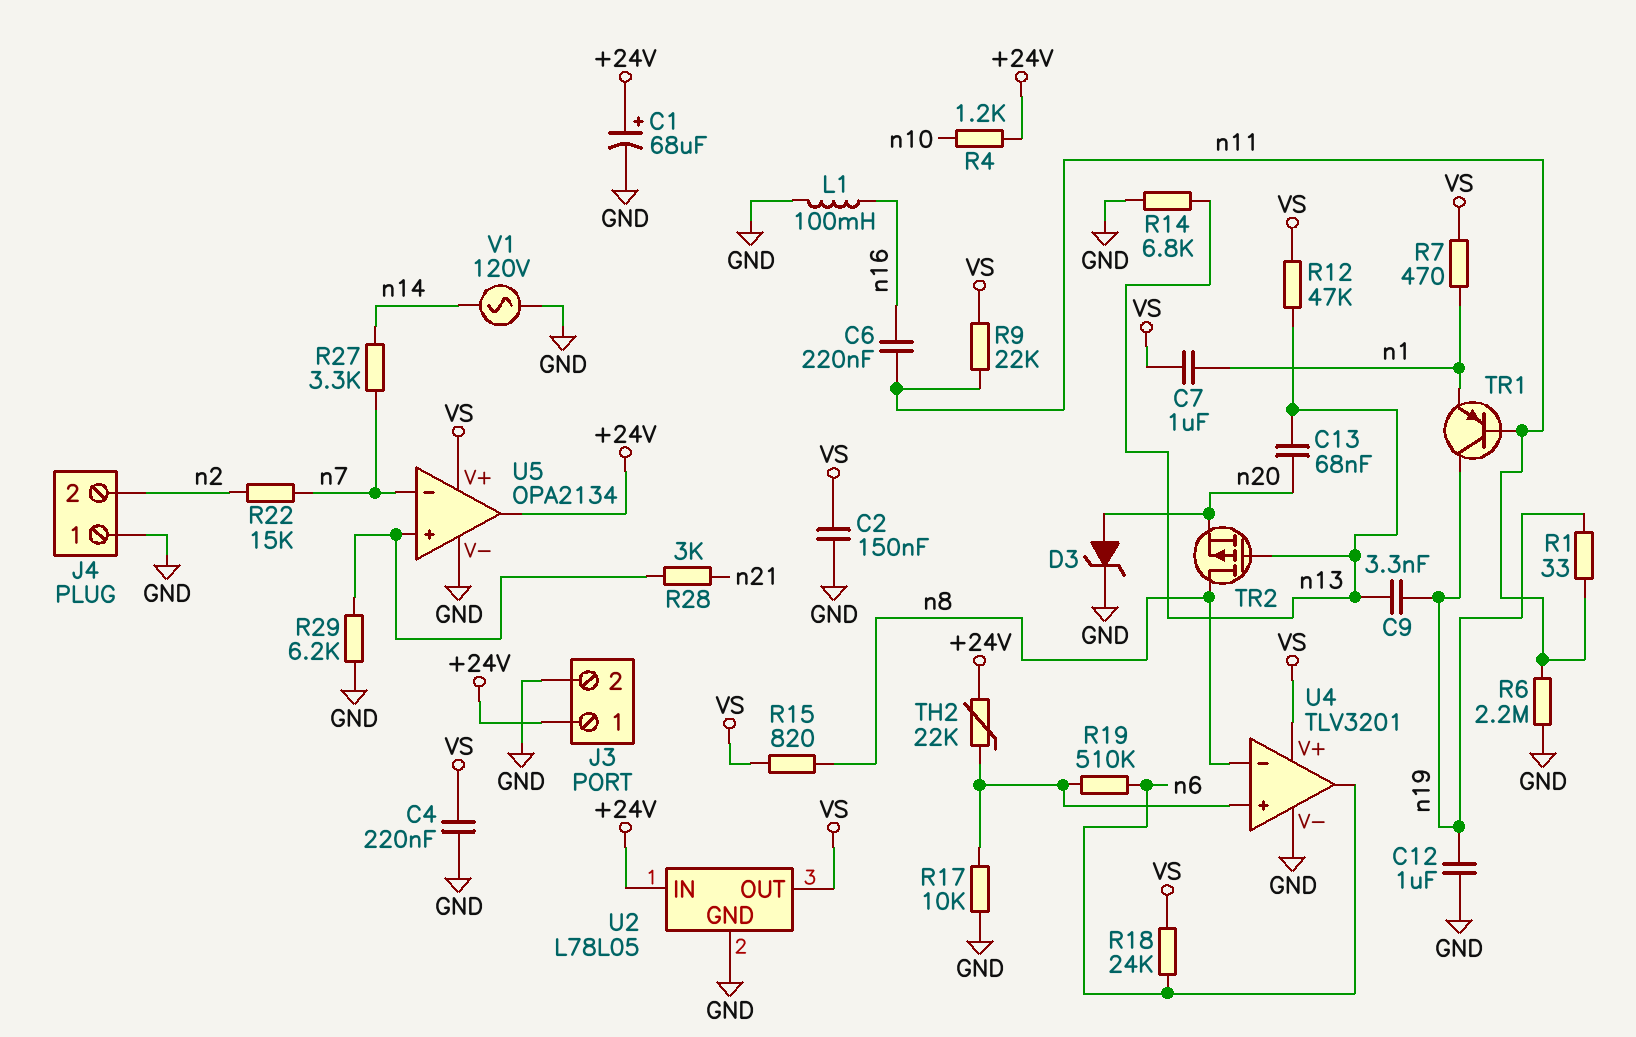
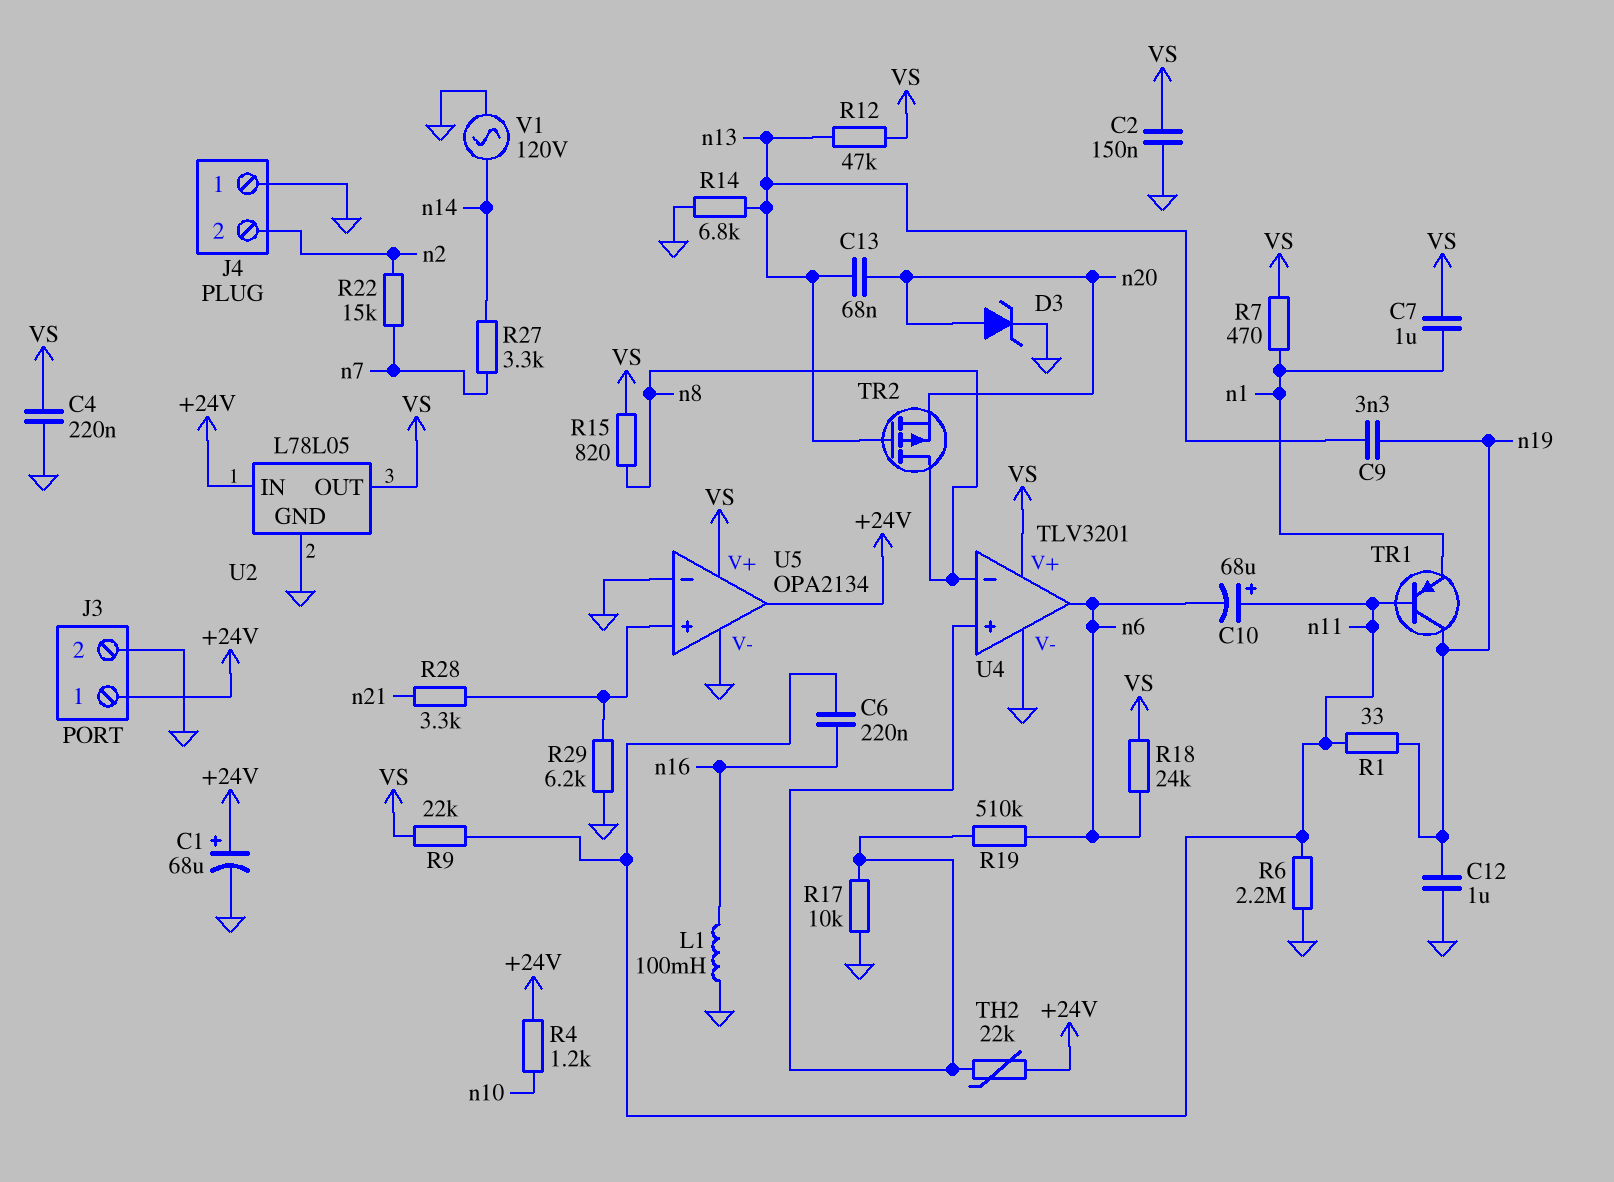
C10: none -> 68uF (plus n11, minus n6)
R28: 3k (U5/in+, n21) -> 3.3k (U5/in+, n21)
U5 pin in-: n7 -> GND

